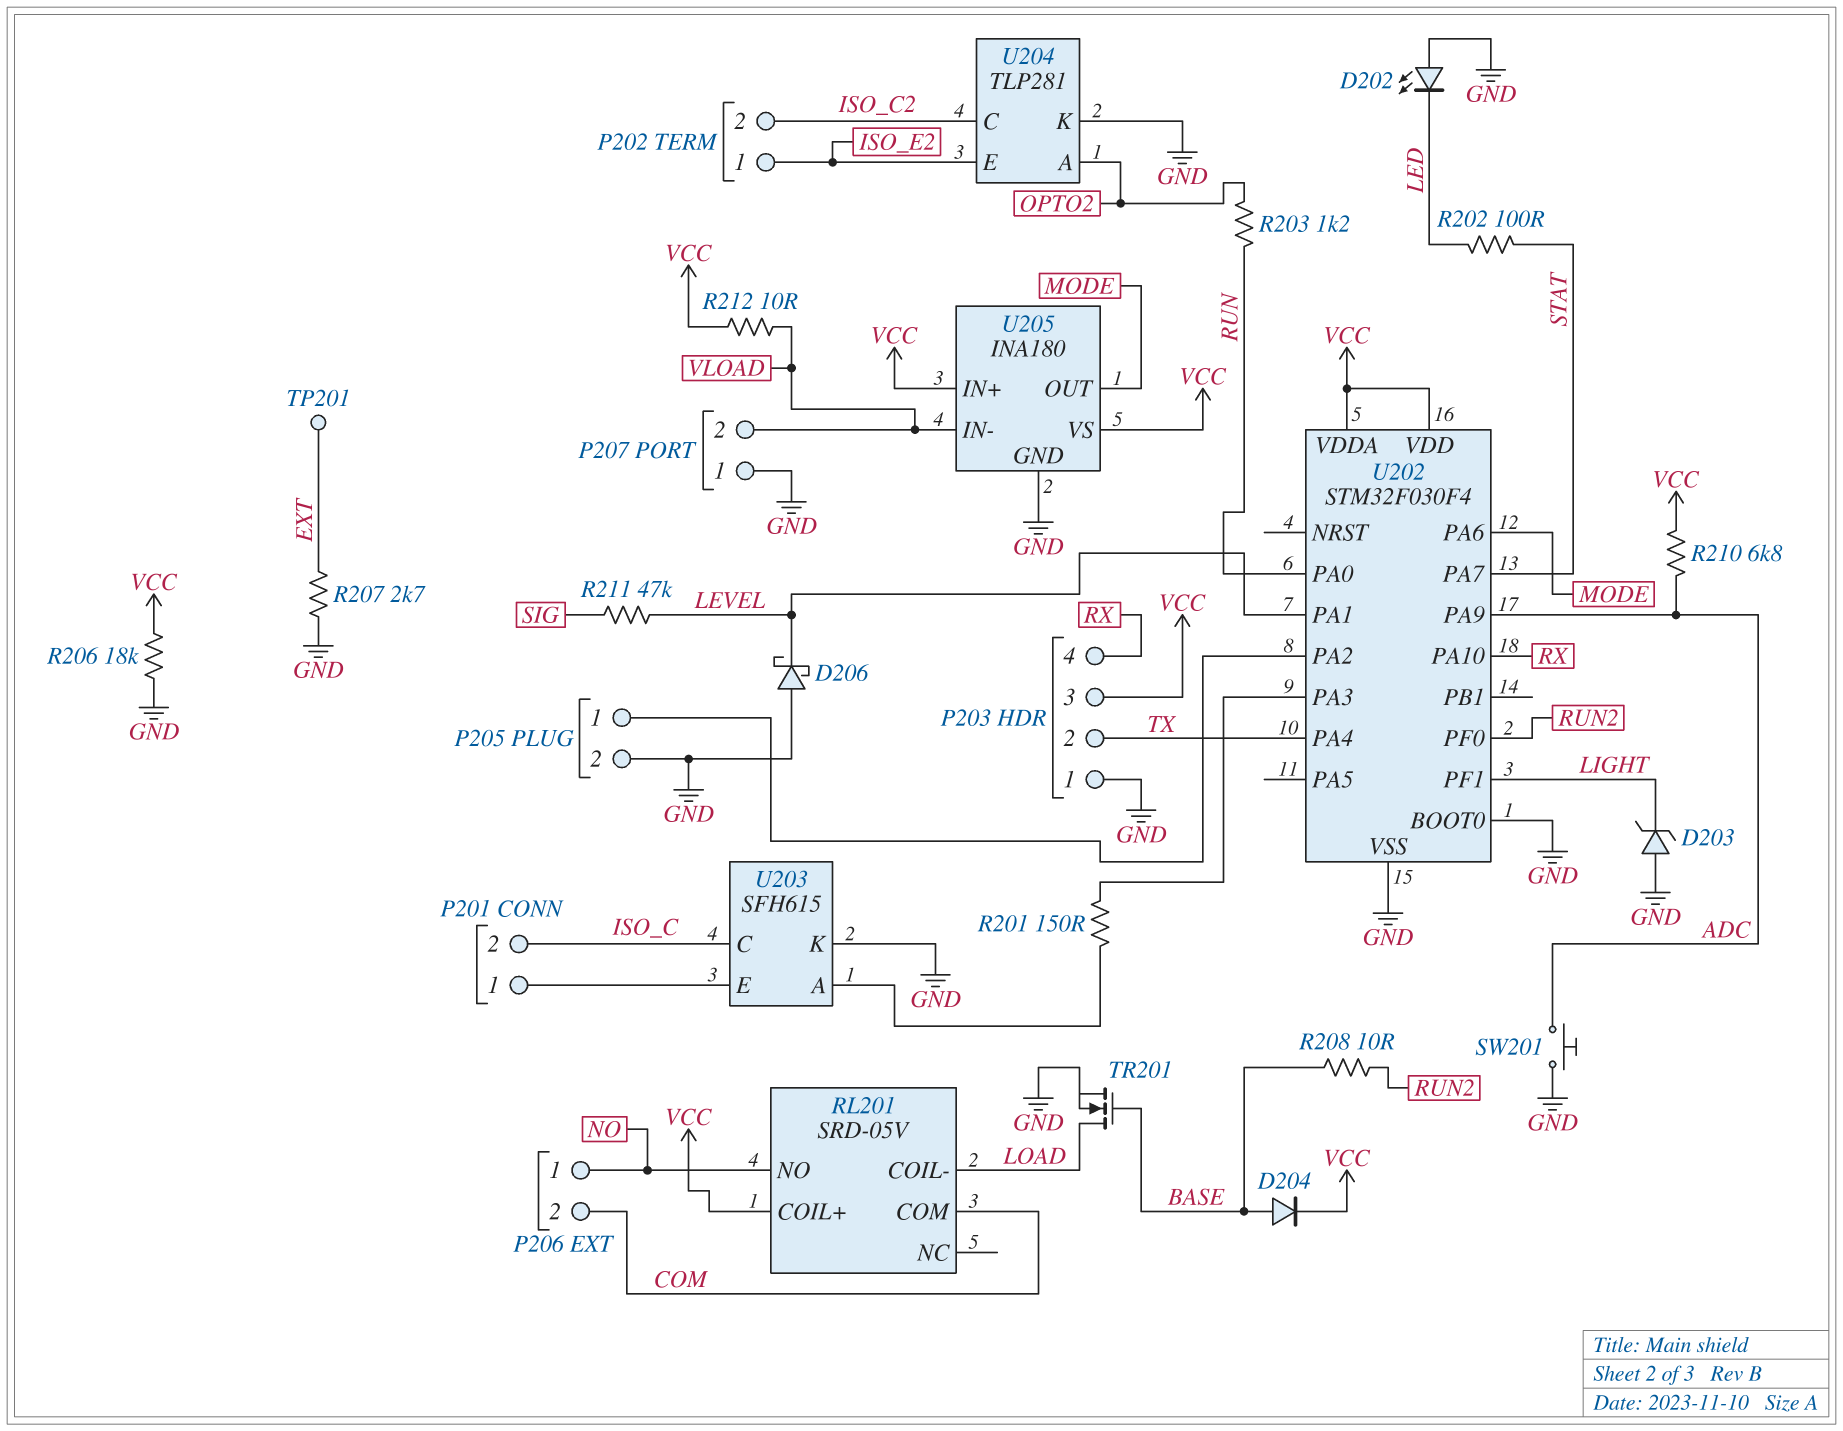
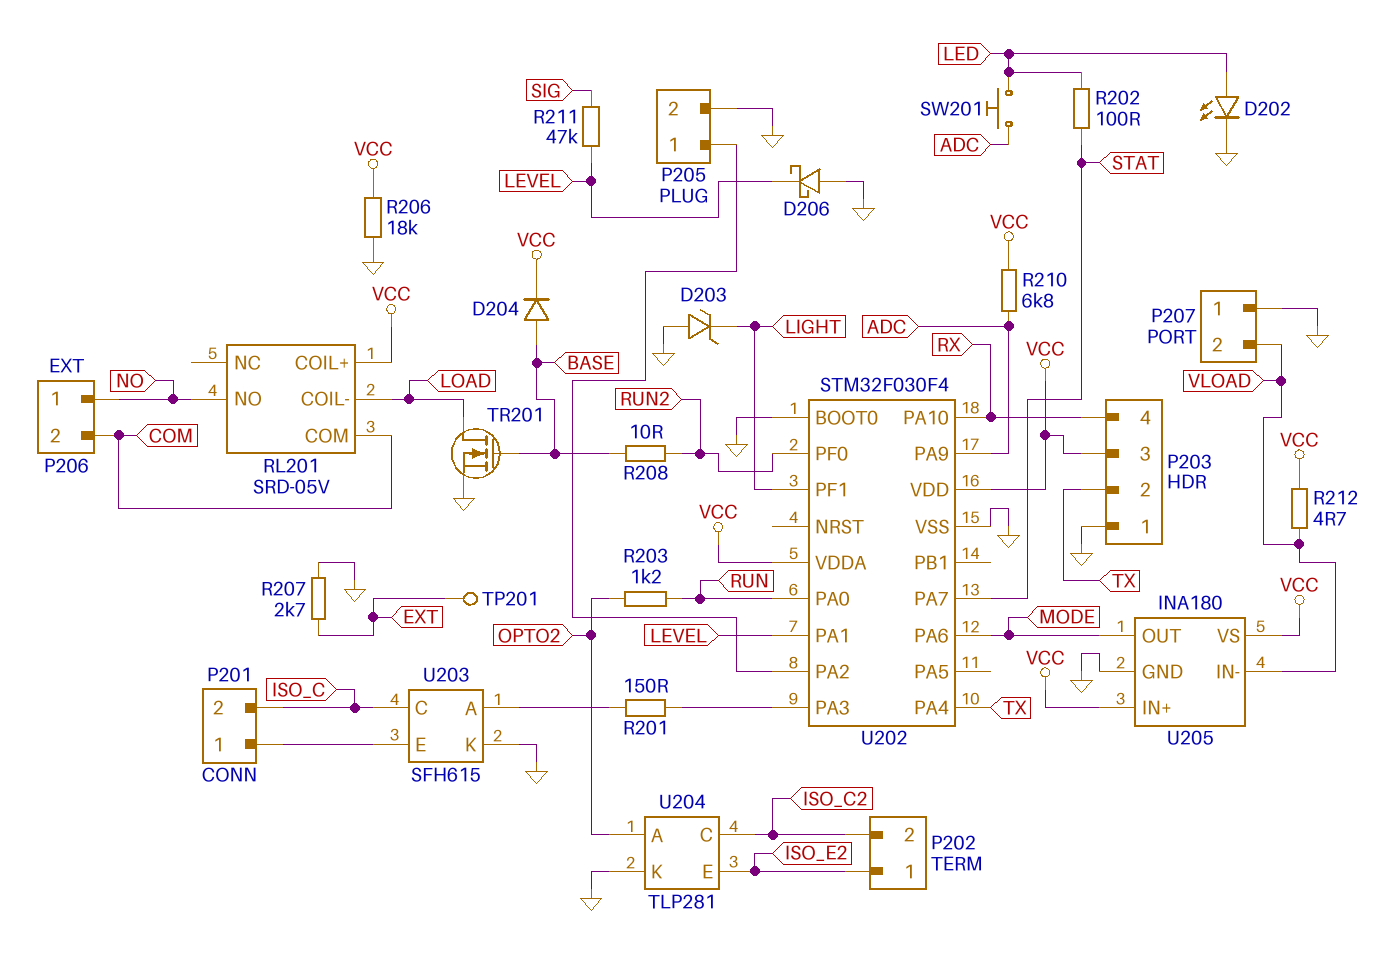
D202: LED (A GND, K LED) -> LED (A LED, K GND)
R212: 10 (VCC, VLOAD) -> 4.7 (VCC, VLOAD)
SW201: button (ADC, GND) -> button (ADC, LED)

